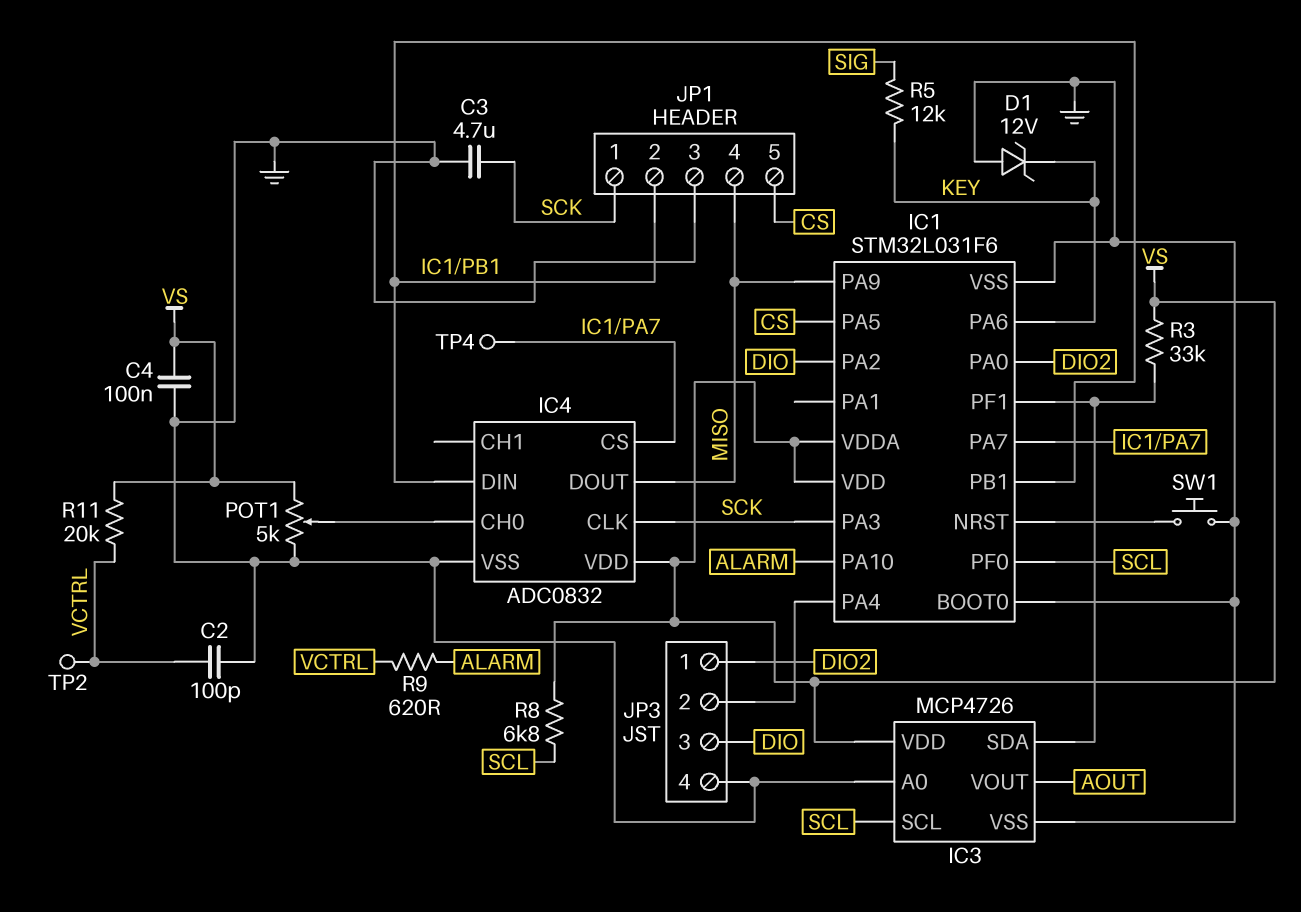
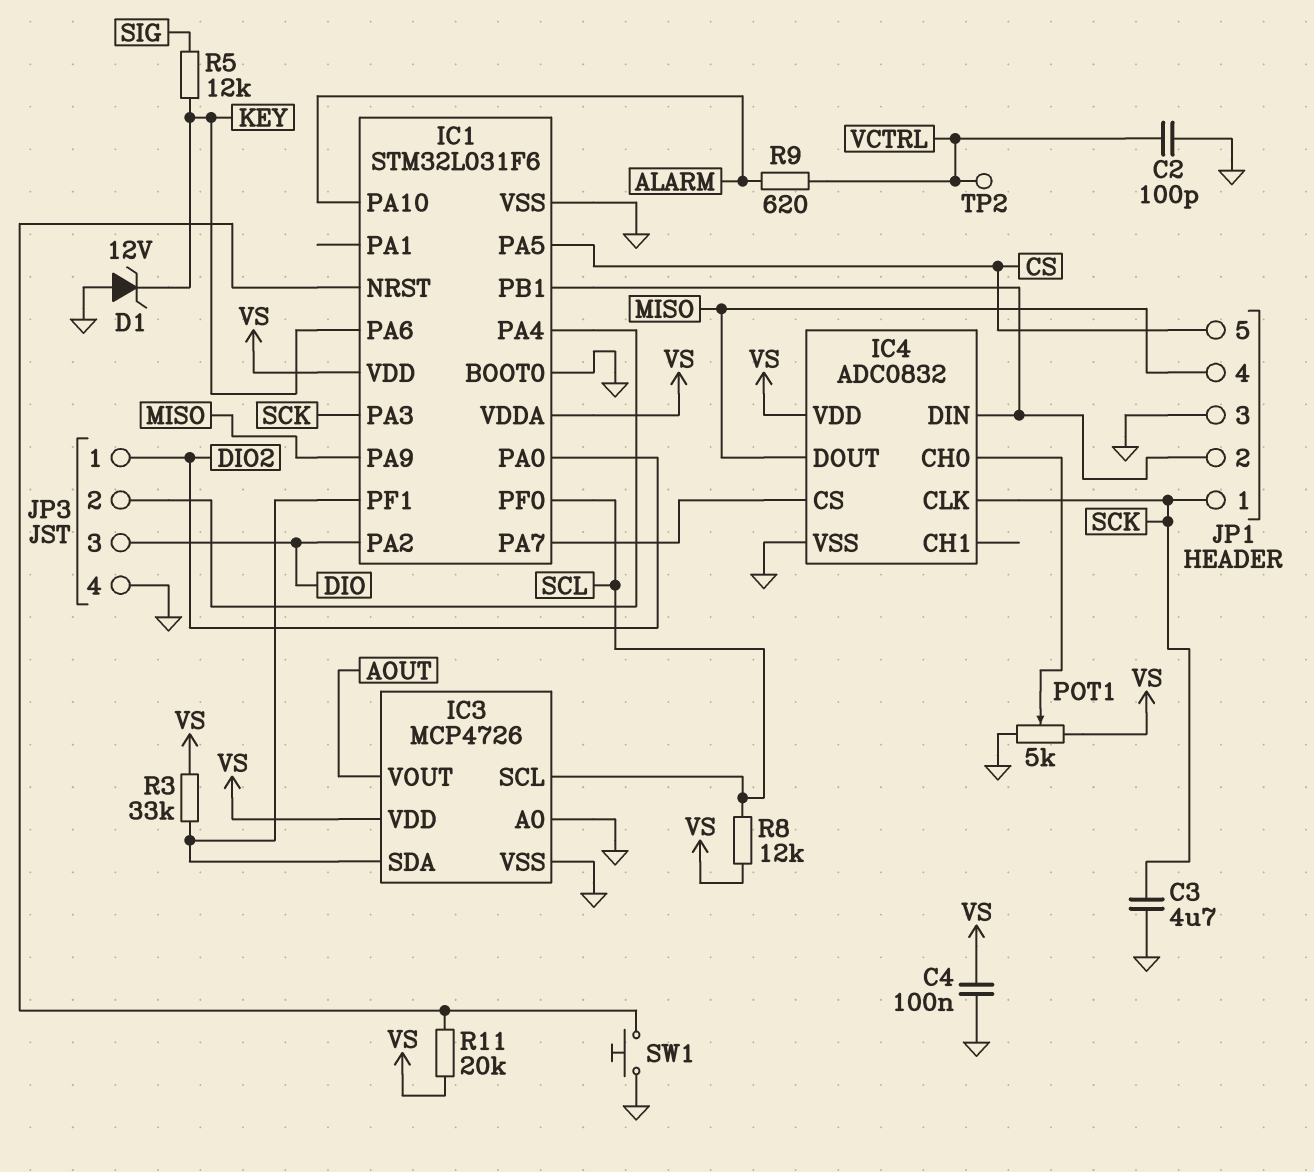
R8: 6.8k (SCL, VS) -> 12k (SCL, VS)
R11: 20k (VCTRL, VS) -> 20k (IC1/NRST, VS)
TP4: test point (IC1/PA7) -> none

